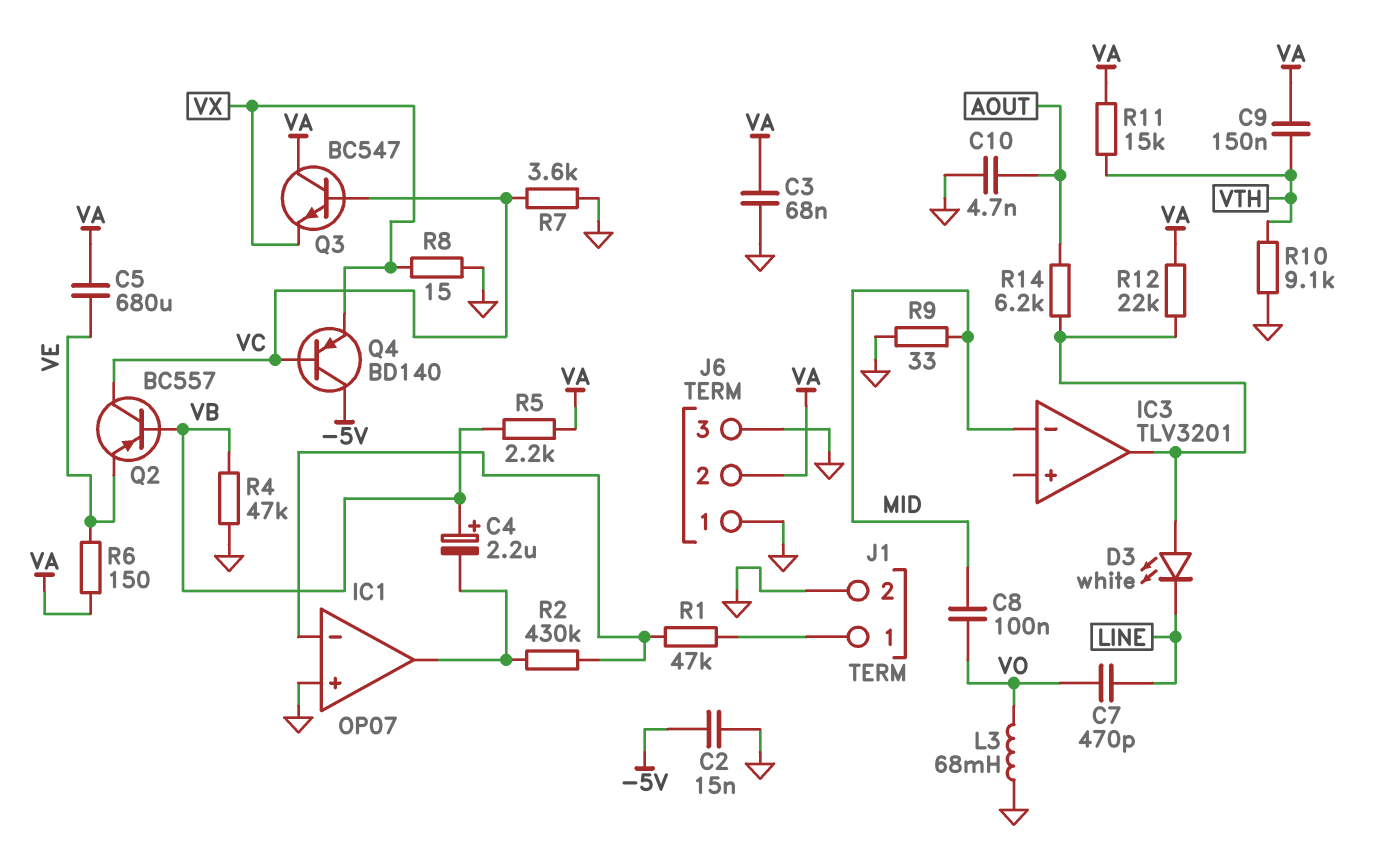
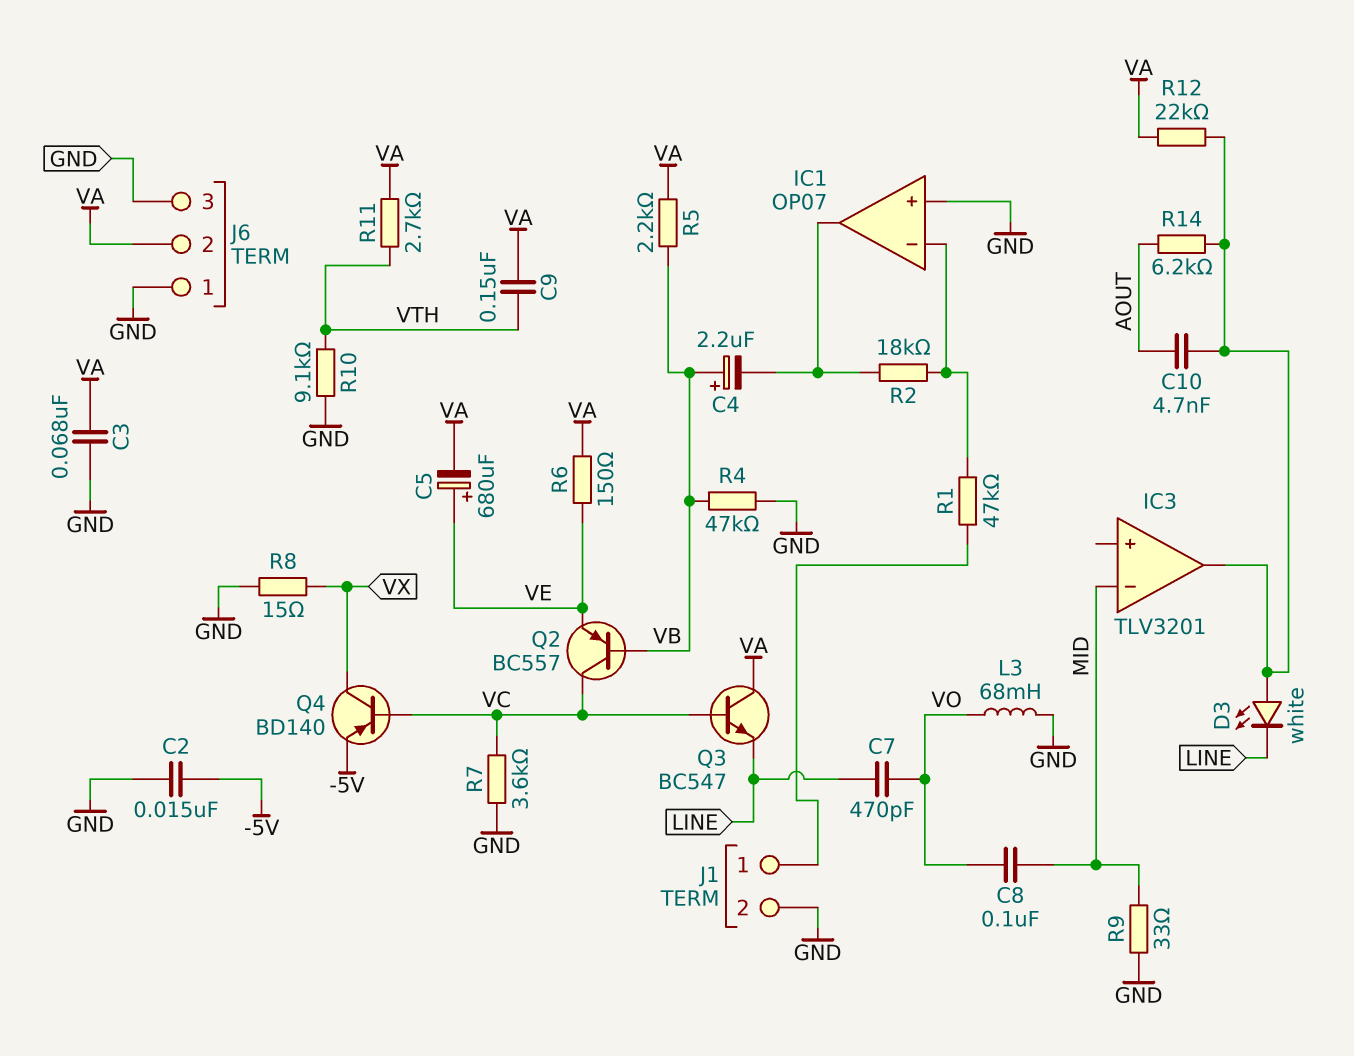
C5: 680uF (VA, VE) -> 680uF (plus VE, minus VA)
C10: 4.7nF (AOUT, GND) -> 4.7nF (AOUT, IC3/out)
Q3: NPN BC547 (B VC, C VA, E VX) -> NPN BC547 (B VC, C VA, E LINE)
Q4: PNP BD140 (B VC, C -5V, E VX) -> PNP BD140 (B VC, C VX, E -5V)
R2: 430k (IC1/in-, IC1/out) -> 18k (IC1/in-, IC1/out)
R11: 15k (VA, VTH) -> 2.7k (VA, VTH)

